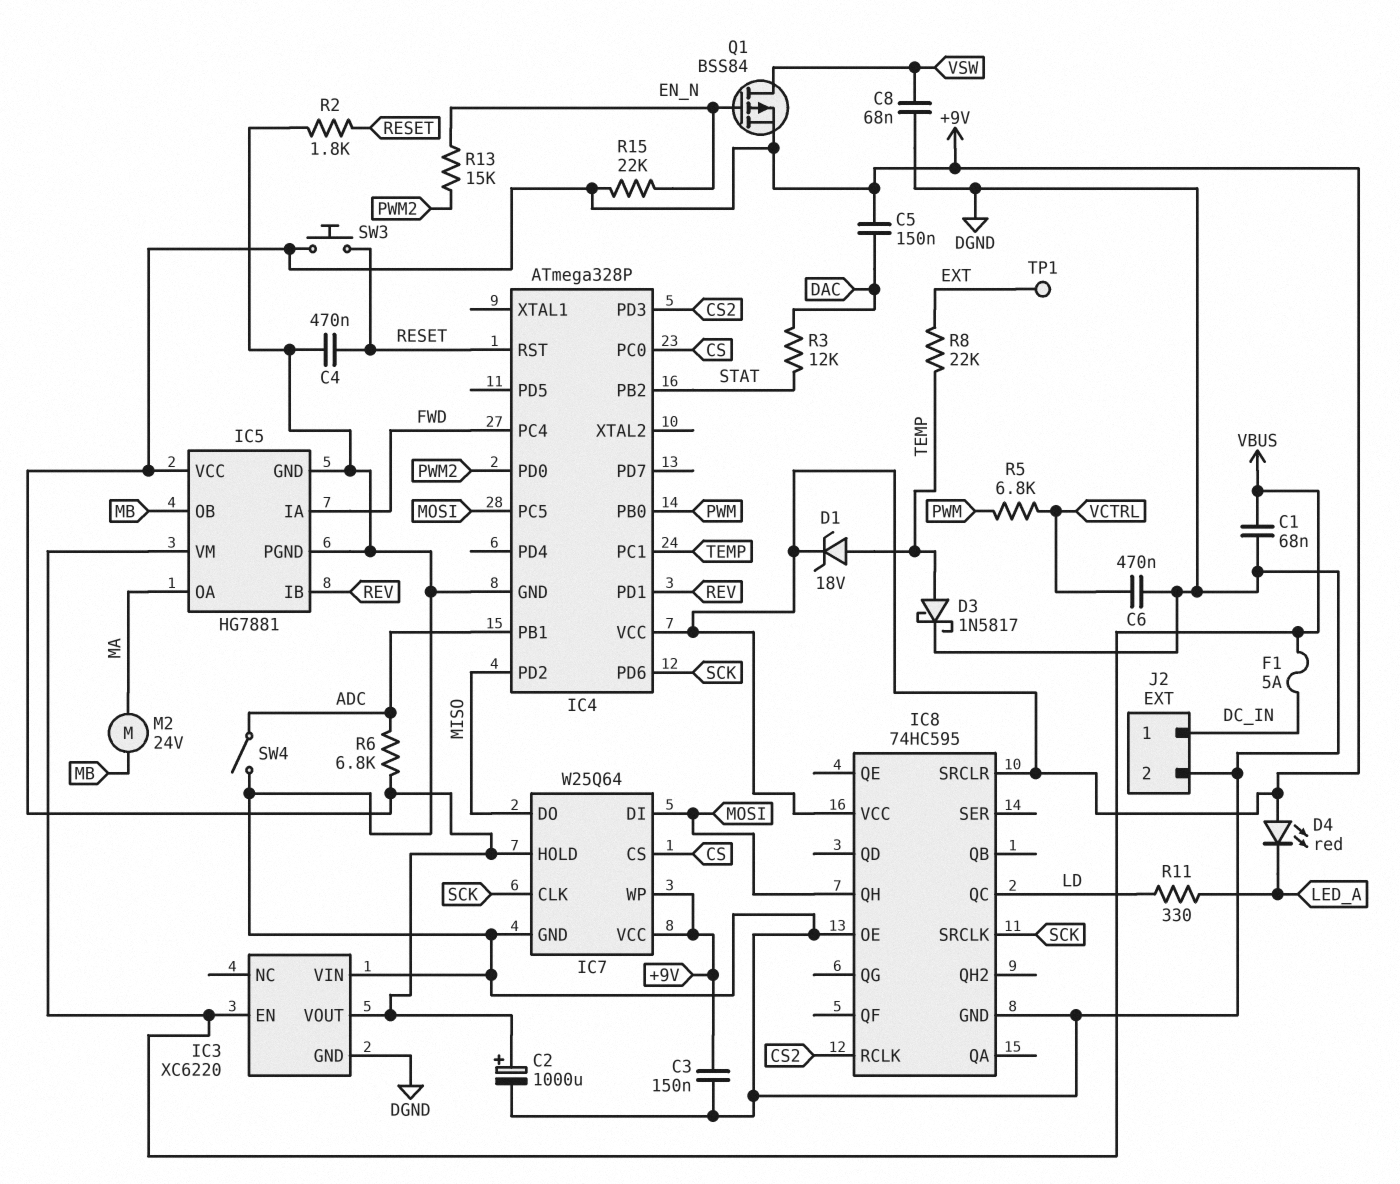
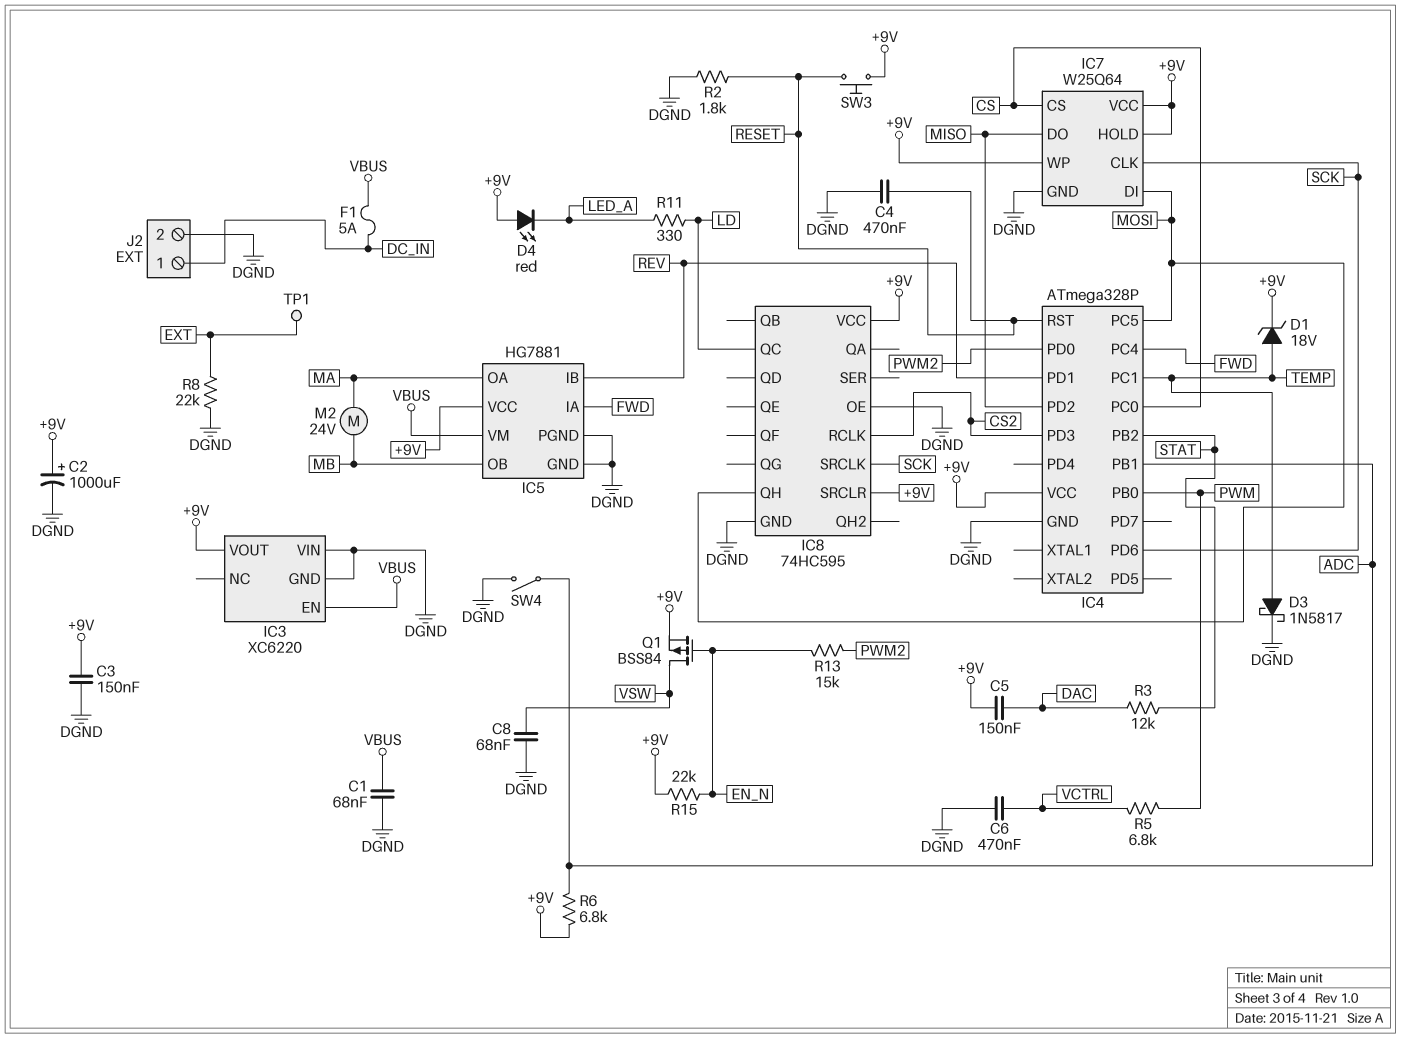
R8: 22k (EXT, TEMP) -> 22k (DGND, EXT)

